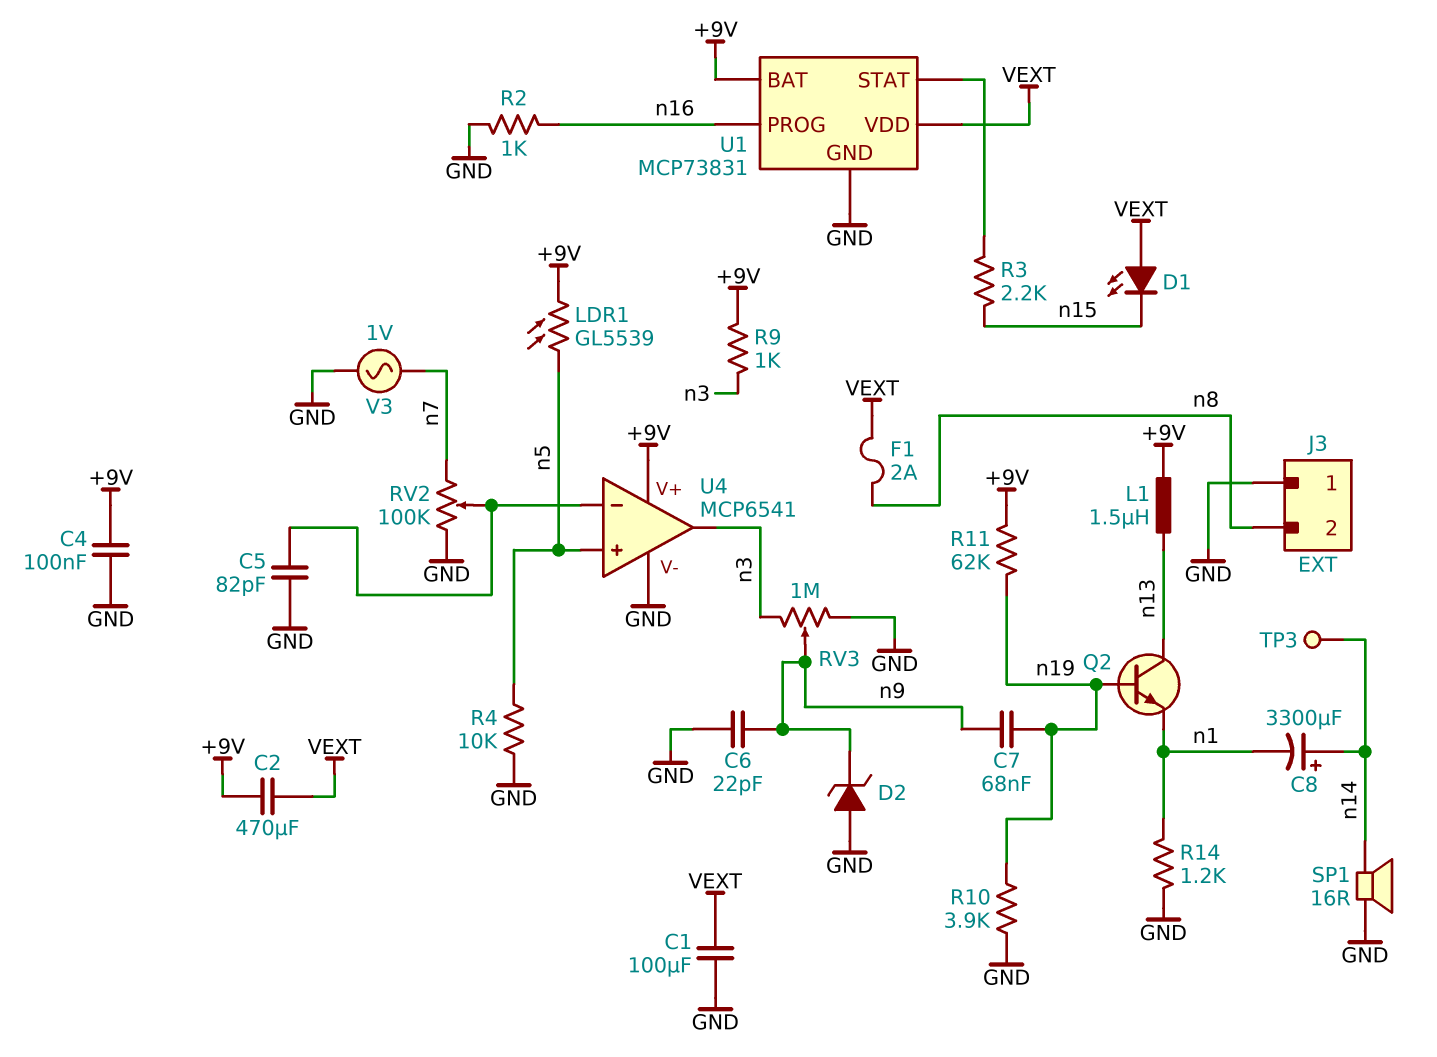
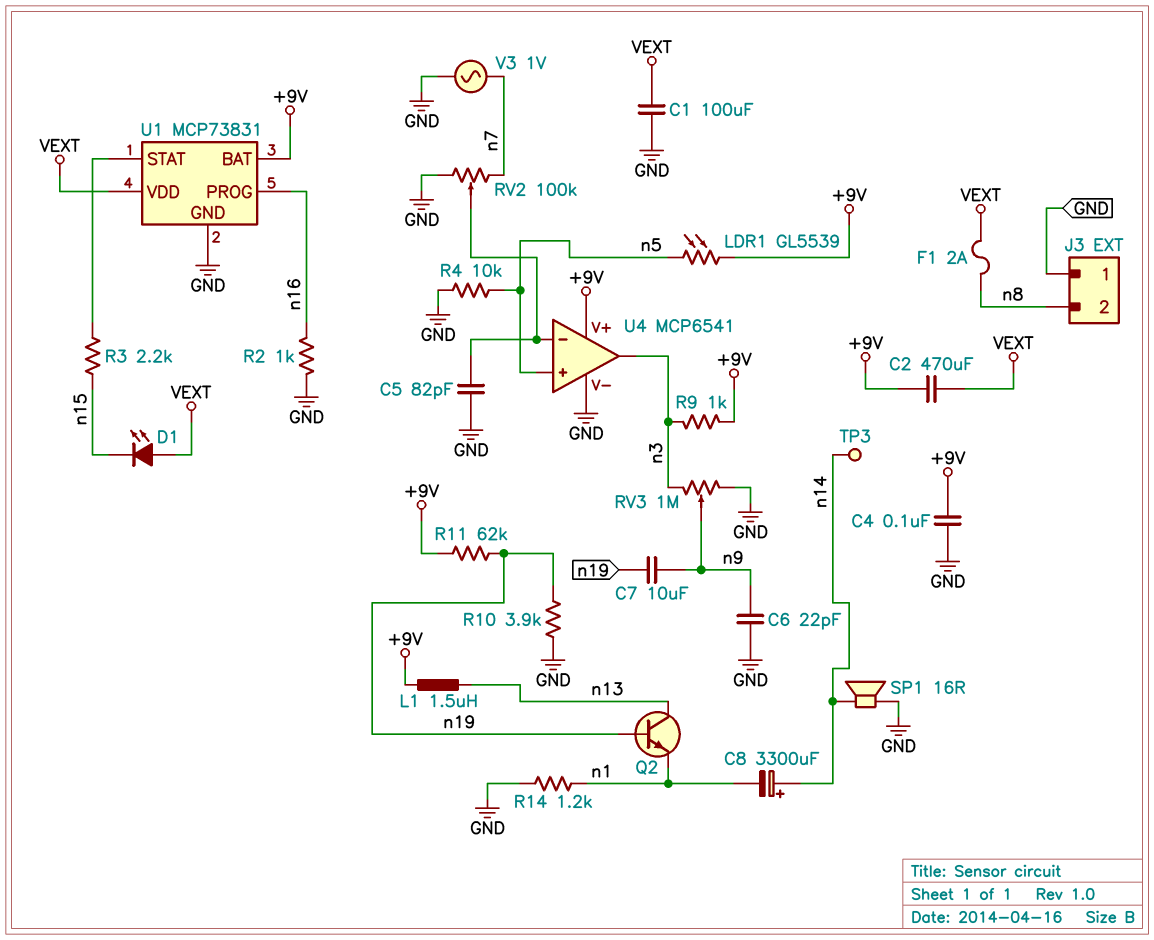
C7: 68nF (n9, n19) -> 10uF (n9, n19)
D2: zener (A GND, K n9) -> none

